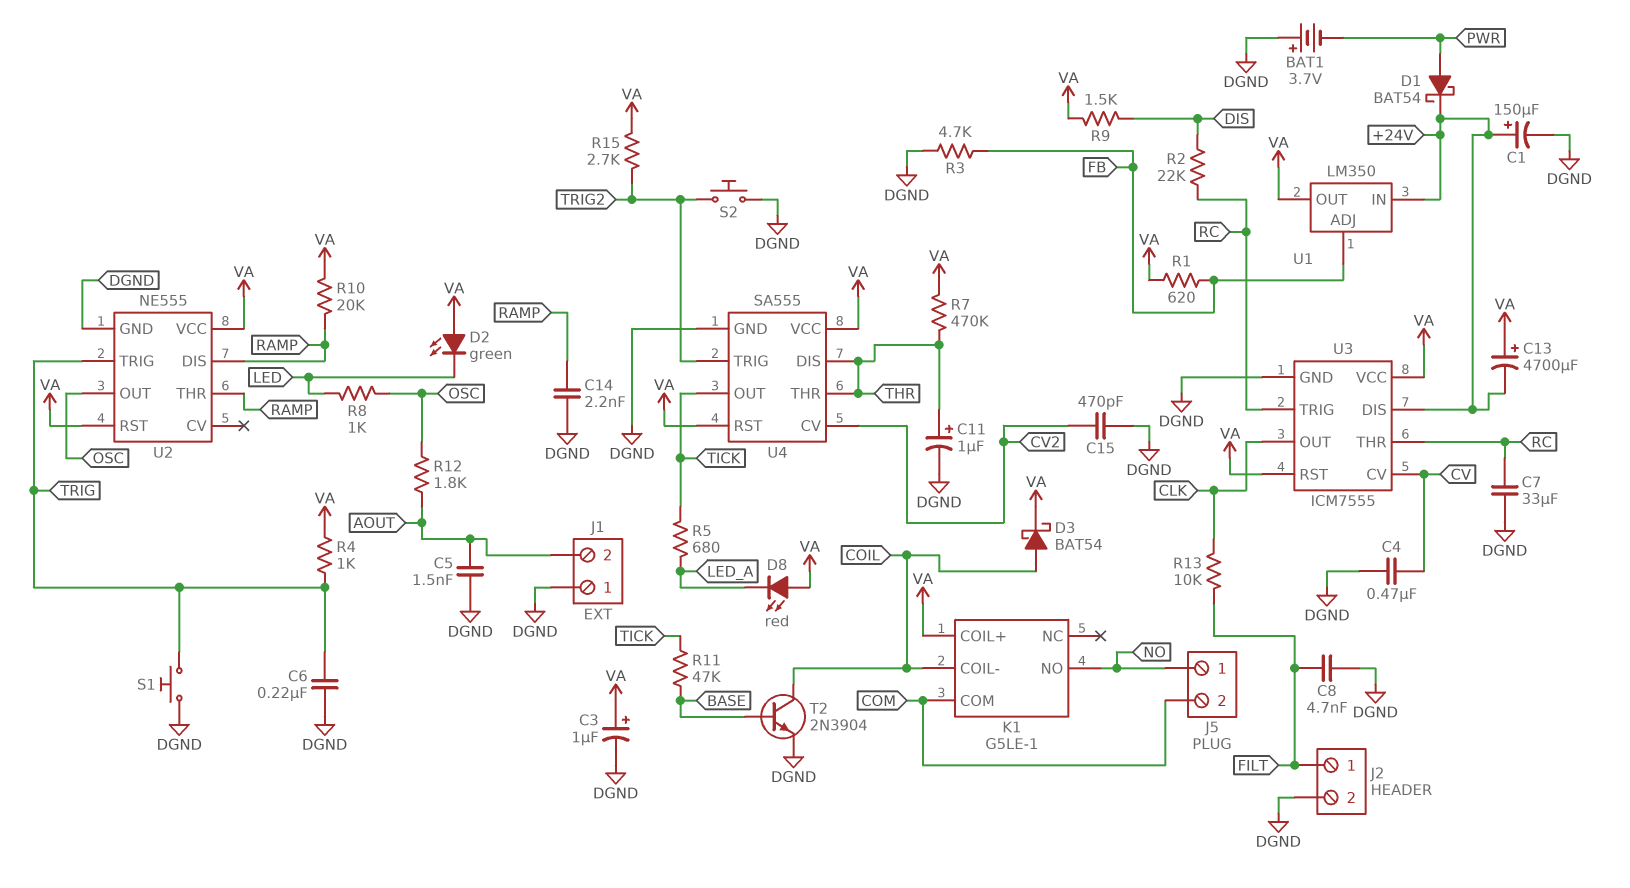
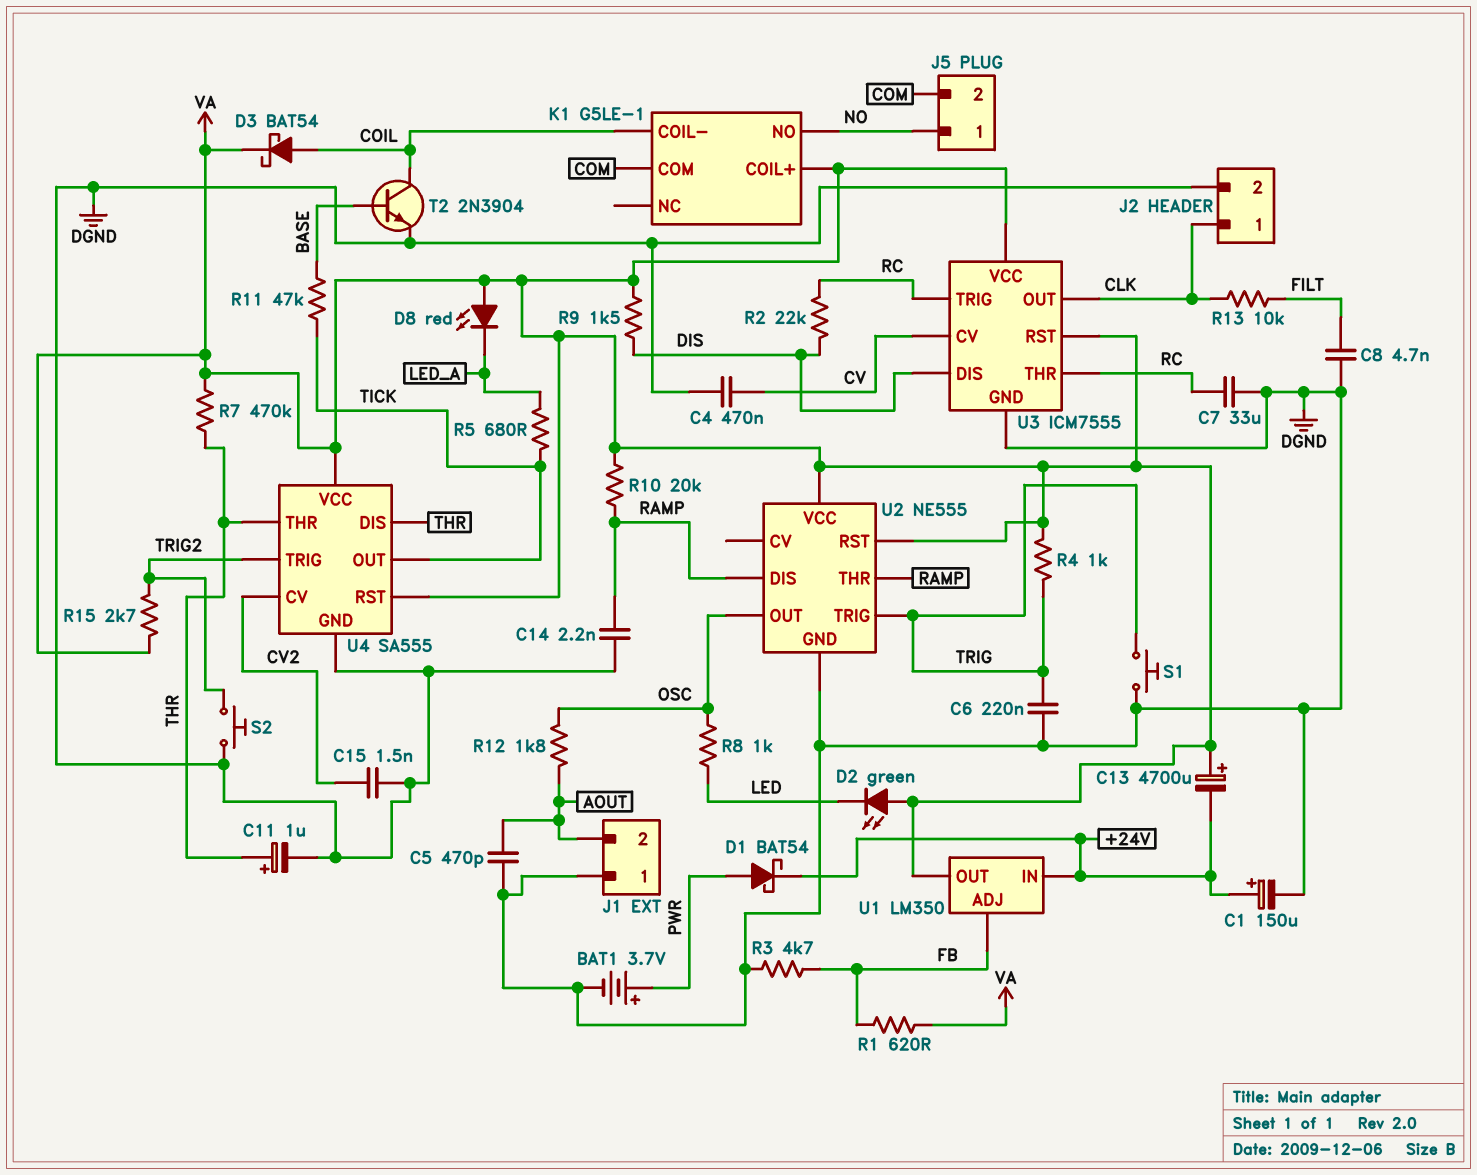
BAT1: 3.7V (plus DGND, minus PWR) -> 3.7V (plus PWR, minus DGND)
C3: 1uF (plus VA, minus DGND) -> none
C5: 1.5nF (AOUT, DGND) -> 470pF (AOUT, DGND)
C15: 470pF (CV2, DGND) -> 1.5nF (CV2, DGND)
J2 pin 1: FILT -> CLK
U3 pin DIS: +24V -> DIS

